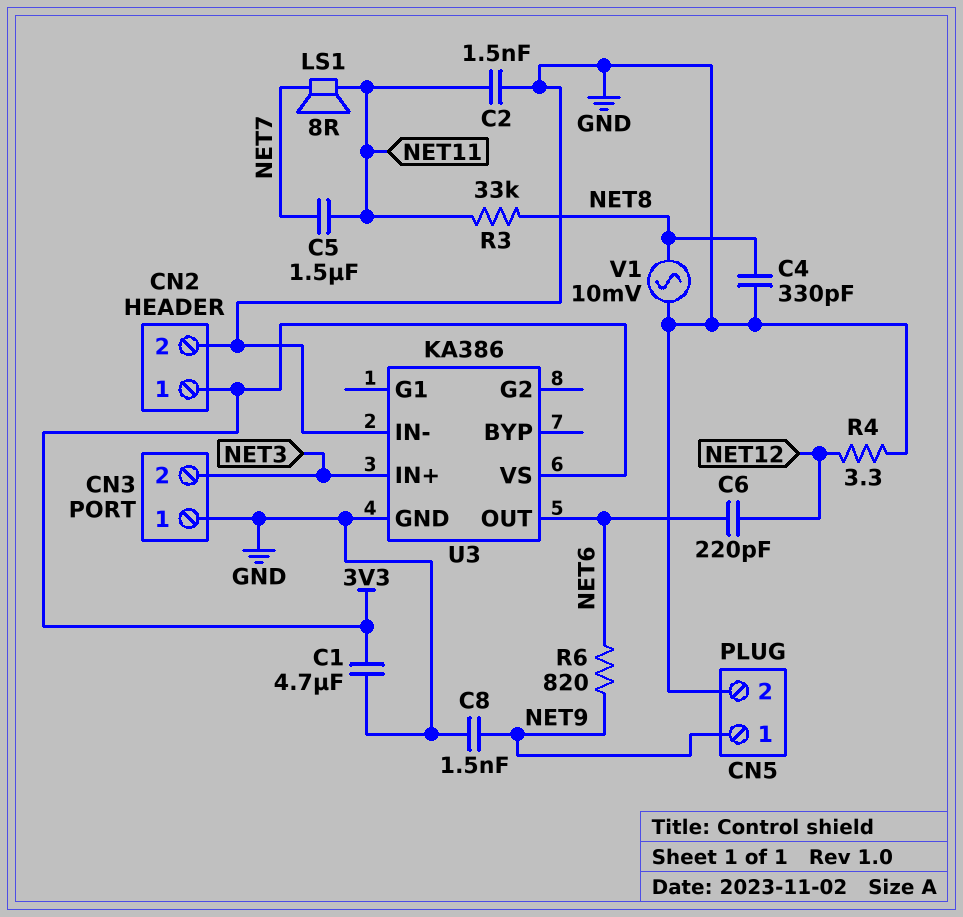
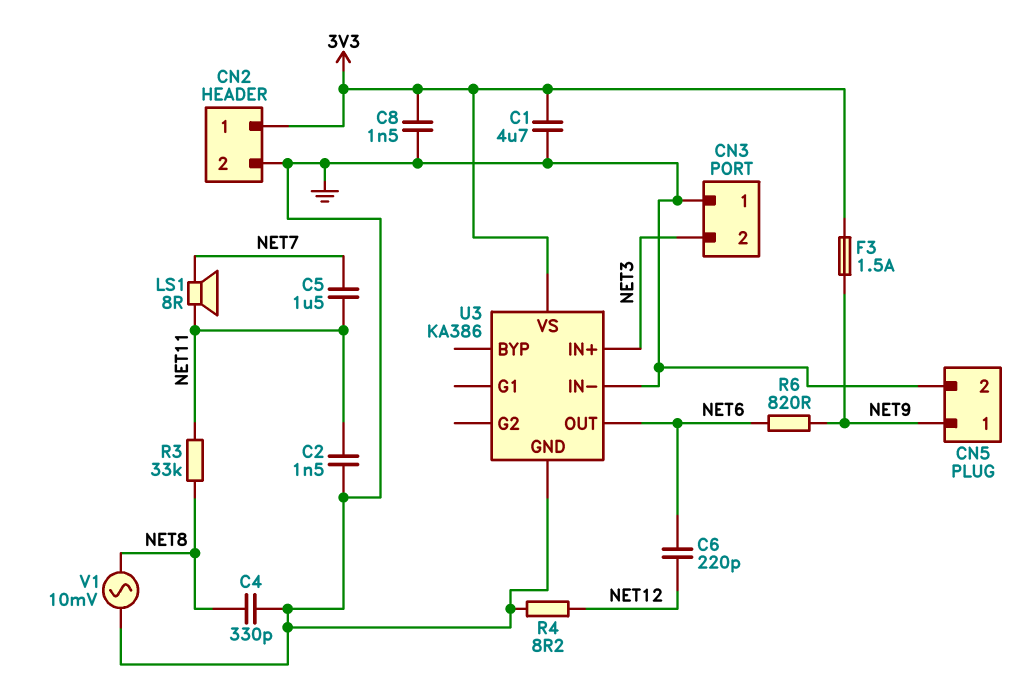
C8: 1.5nF (GND, NET9) -> 1.5nF (3V3, GND)
F3: none -> 1.5A (3V3, NET9)
R4: 3.3 (GND, NET12) -> 8.2 (GND, NET12)

